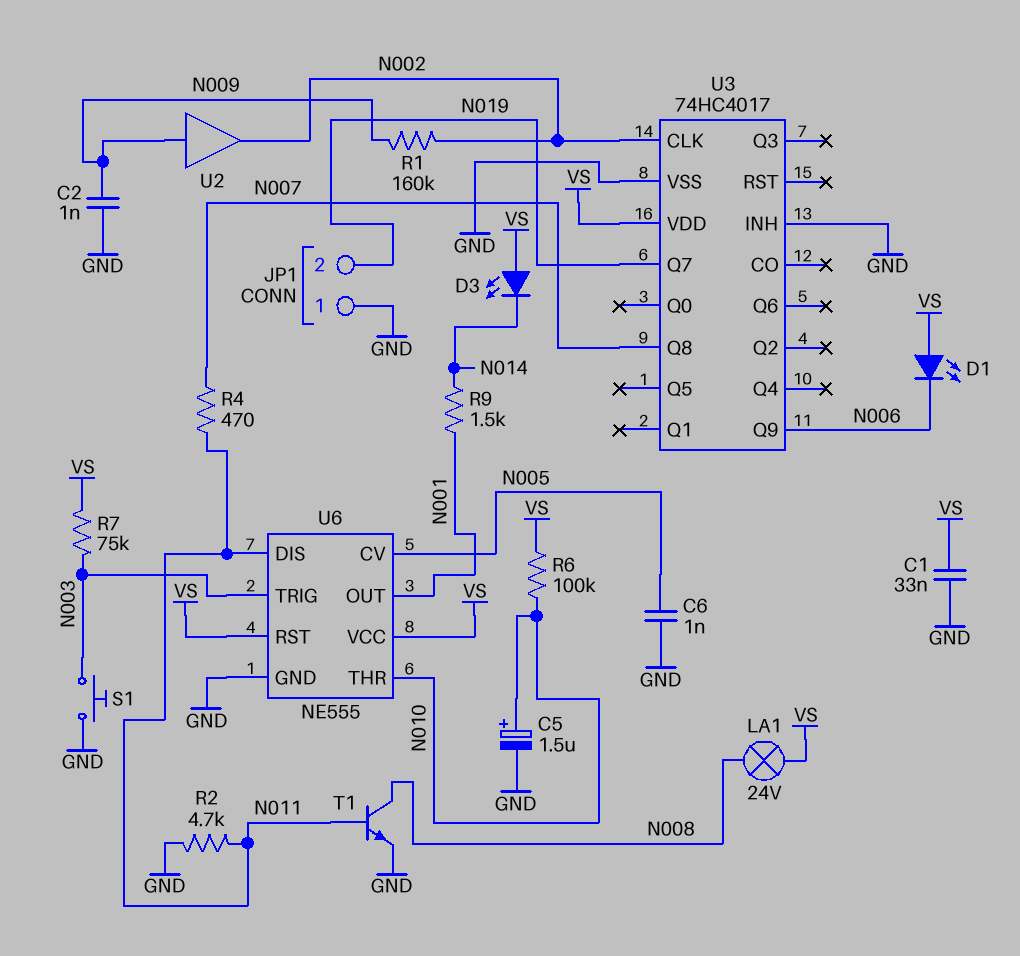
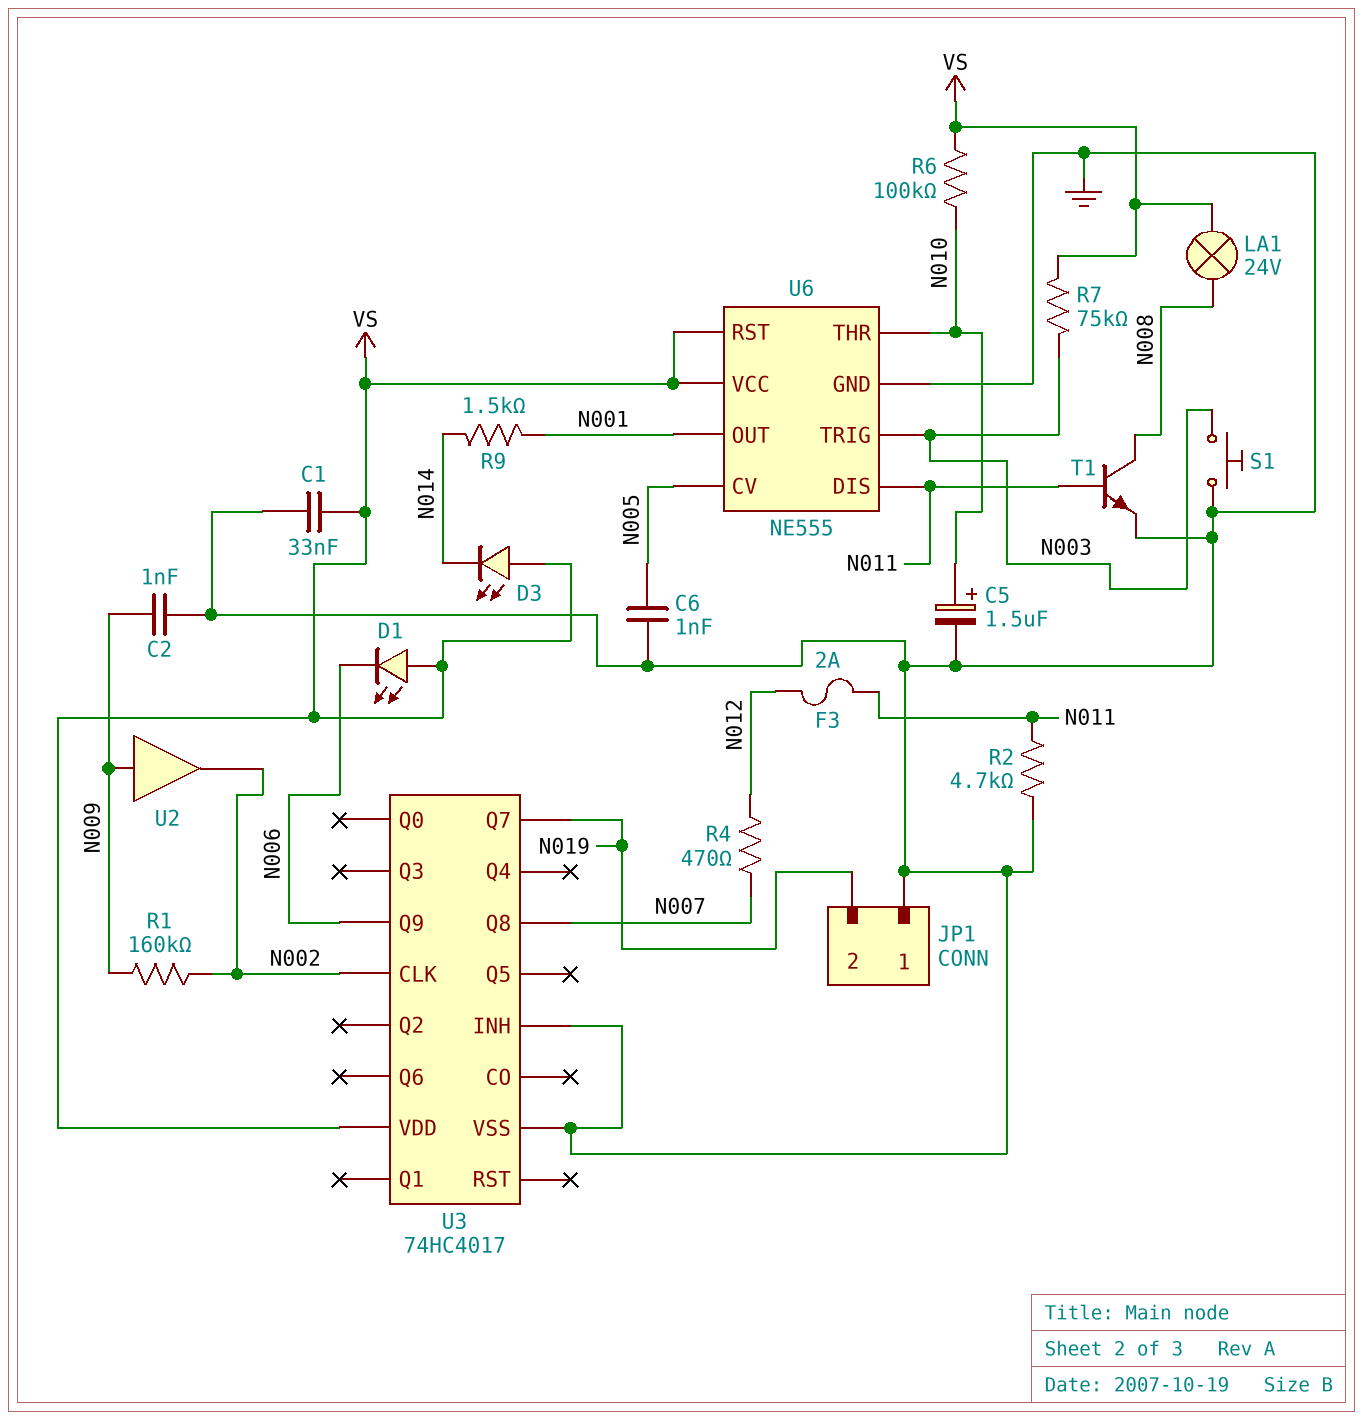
F3: none -> 2A (N011, N012)
R4: 470 (N007, N011) -> 470 (N007, N012)

